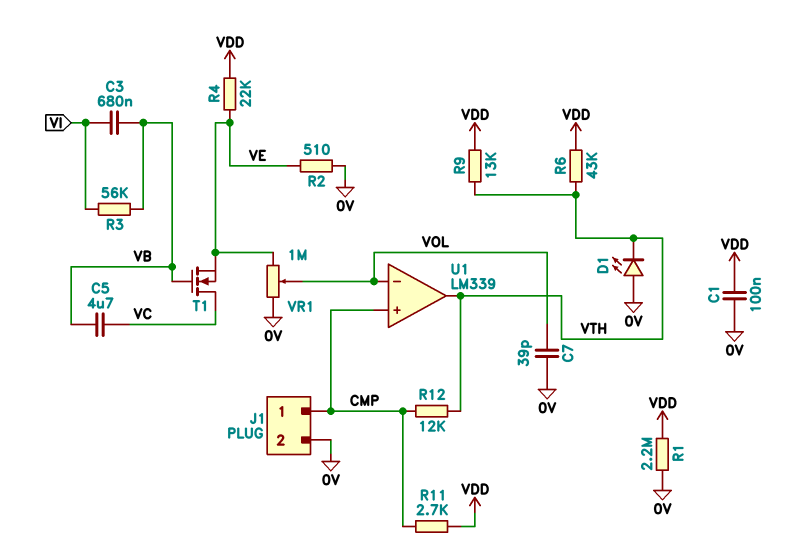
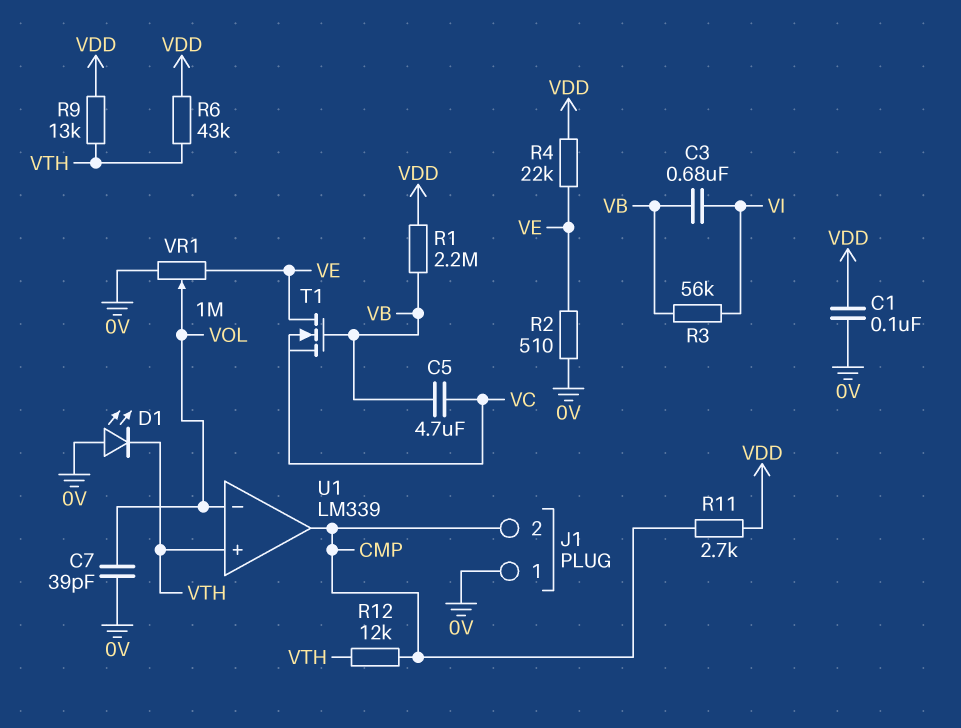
J1 pin 1: CMP -> 0V
J1 pin 2: 0V -> CMP
R1: 2.2M (0V, VDD) -> 2.2M (VB, VDD)
T1: NMOS (G VB, D VC, S VE) -> NMOS (G VB, D VE, S VC)
U1 pin in+: CMP -> VTH
U1 pin out: VTH -> CMP

